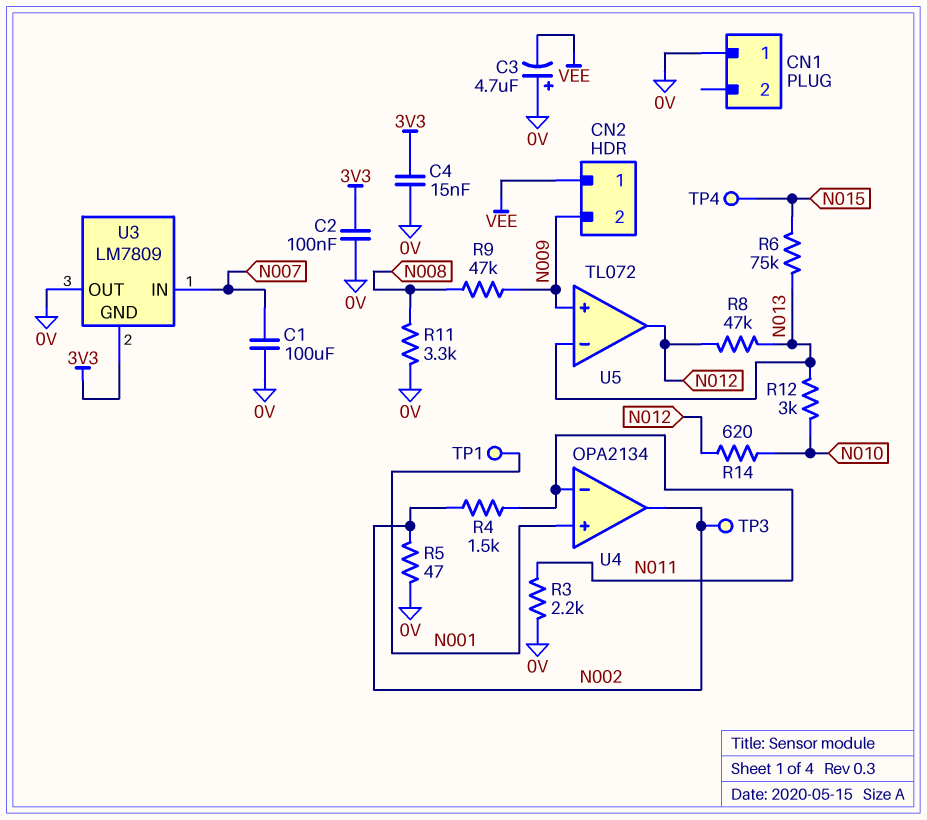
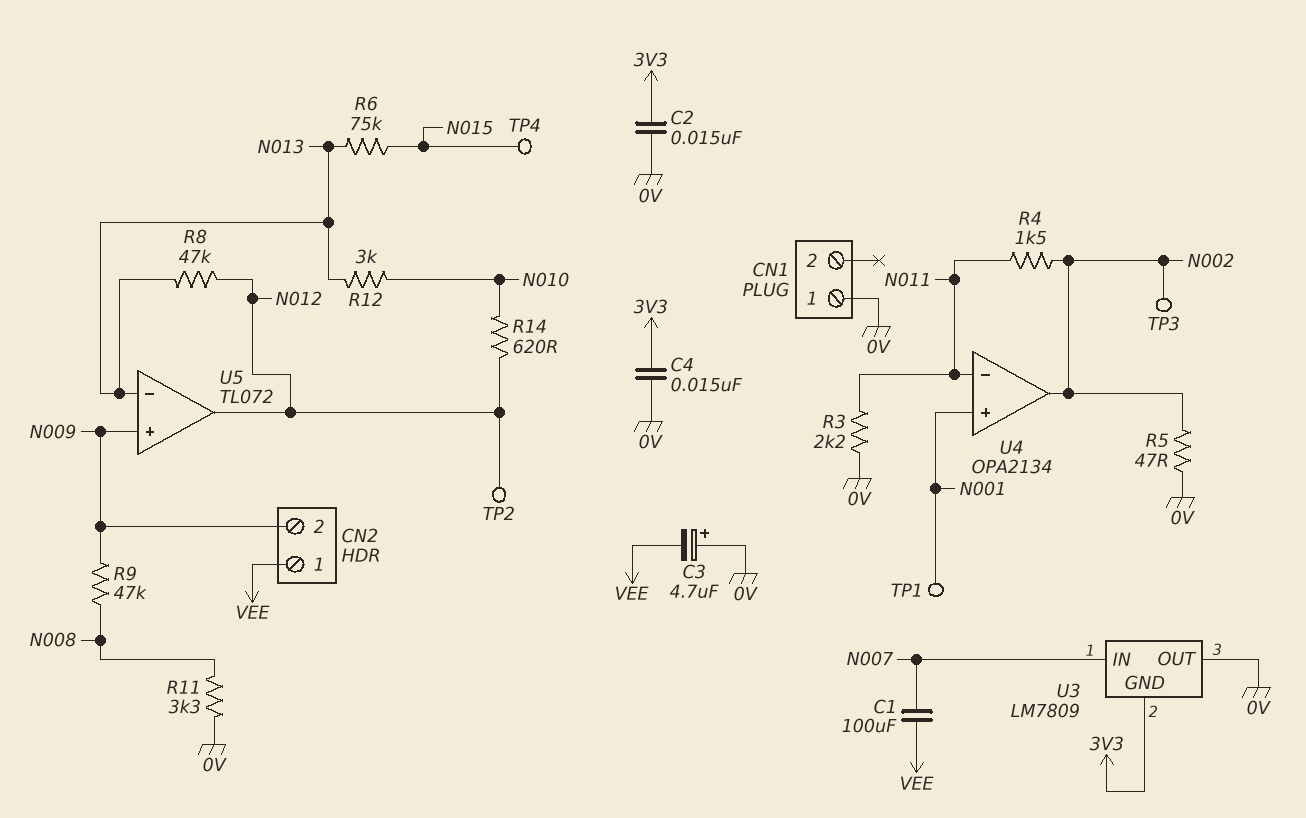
C1: 100uF (0V, N007) -> 100uF (N007, VEE)
C2: 100nF (0V, 3V3) -> 15nF (0V, 3V3)
TP2: none -> test point (N012)

